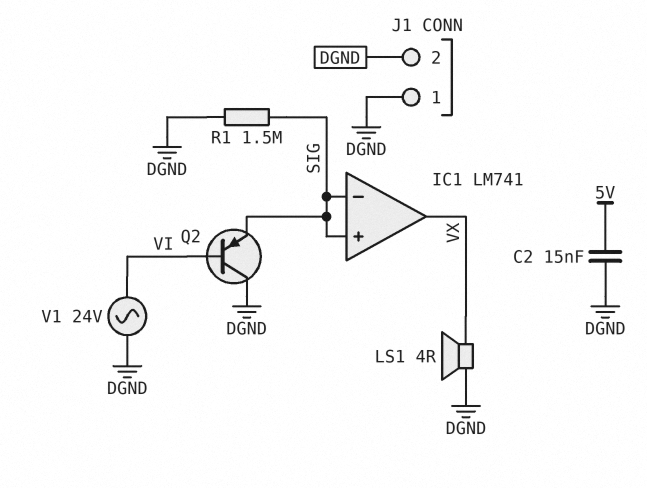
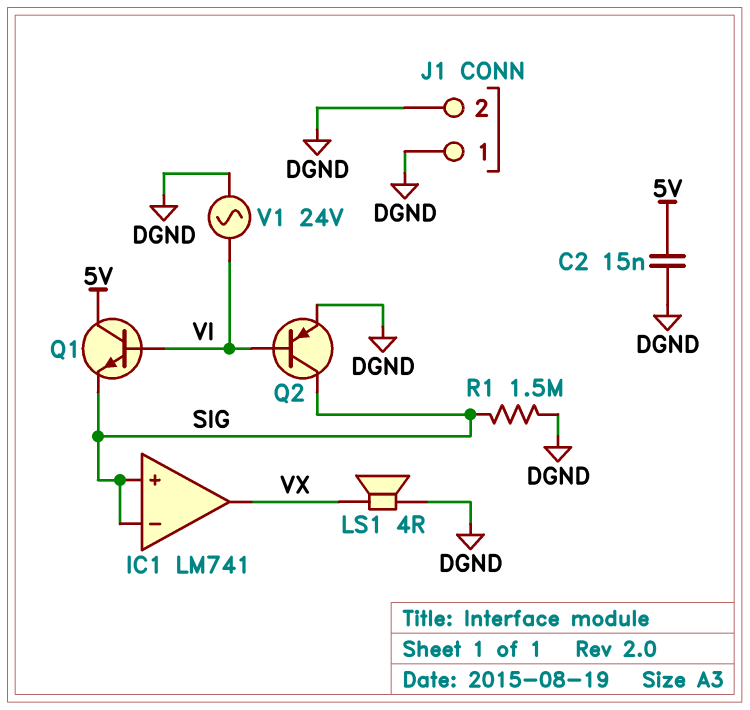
Q1: none -> NPN (B VI, C 5V, E SIG)
Q2: PNP (B VI, C DGND, E SIG) -> PNP (B VI, C SIG, E DGND)

